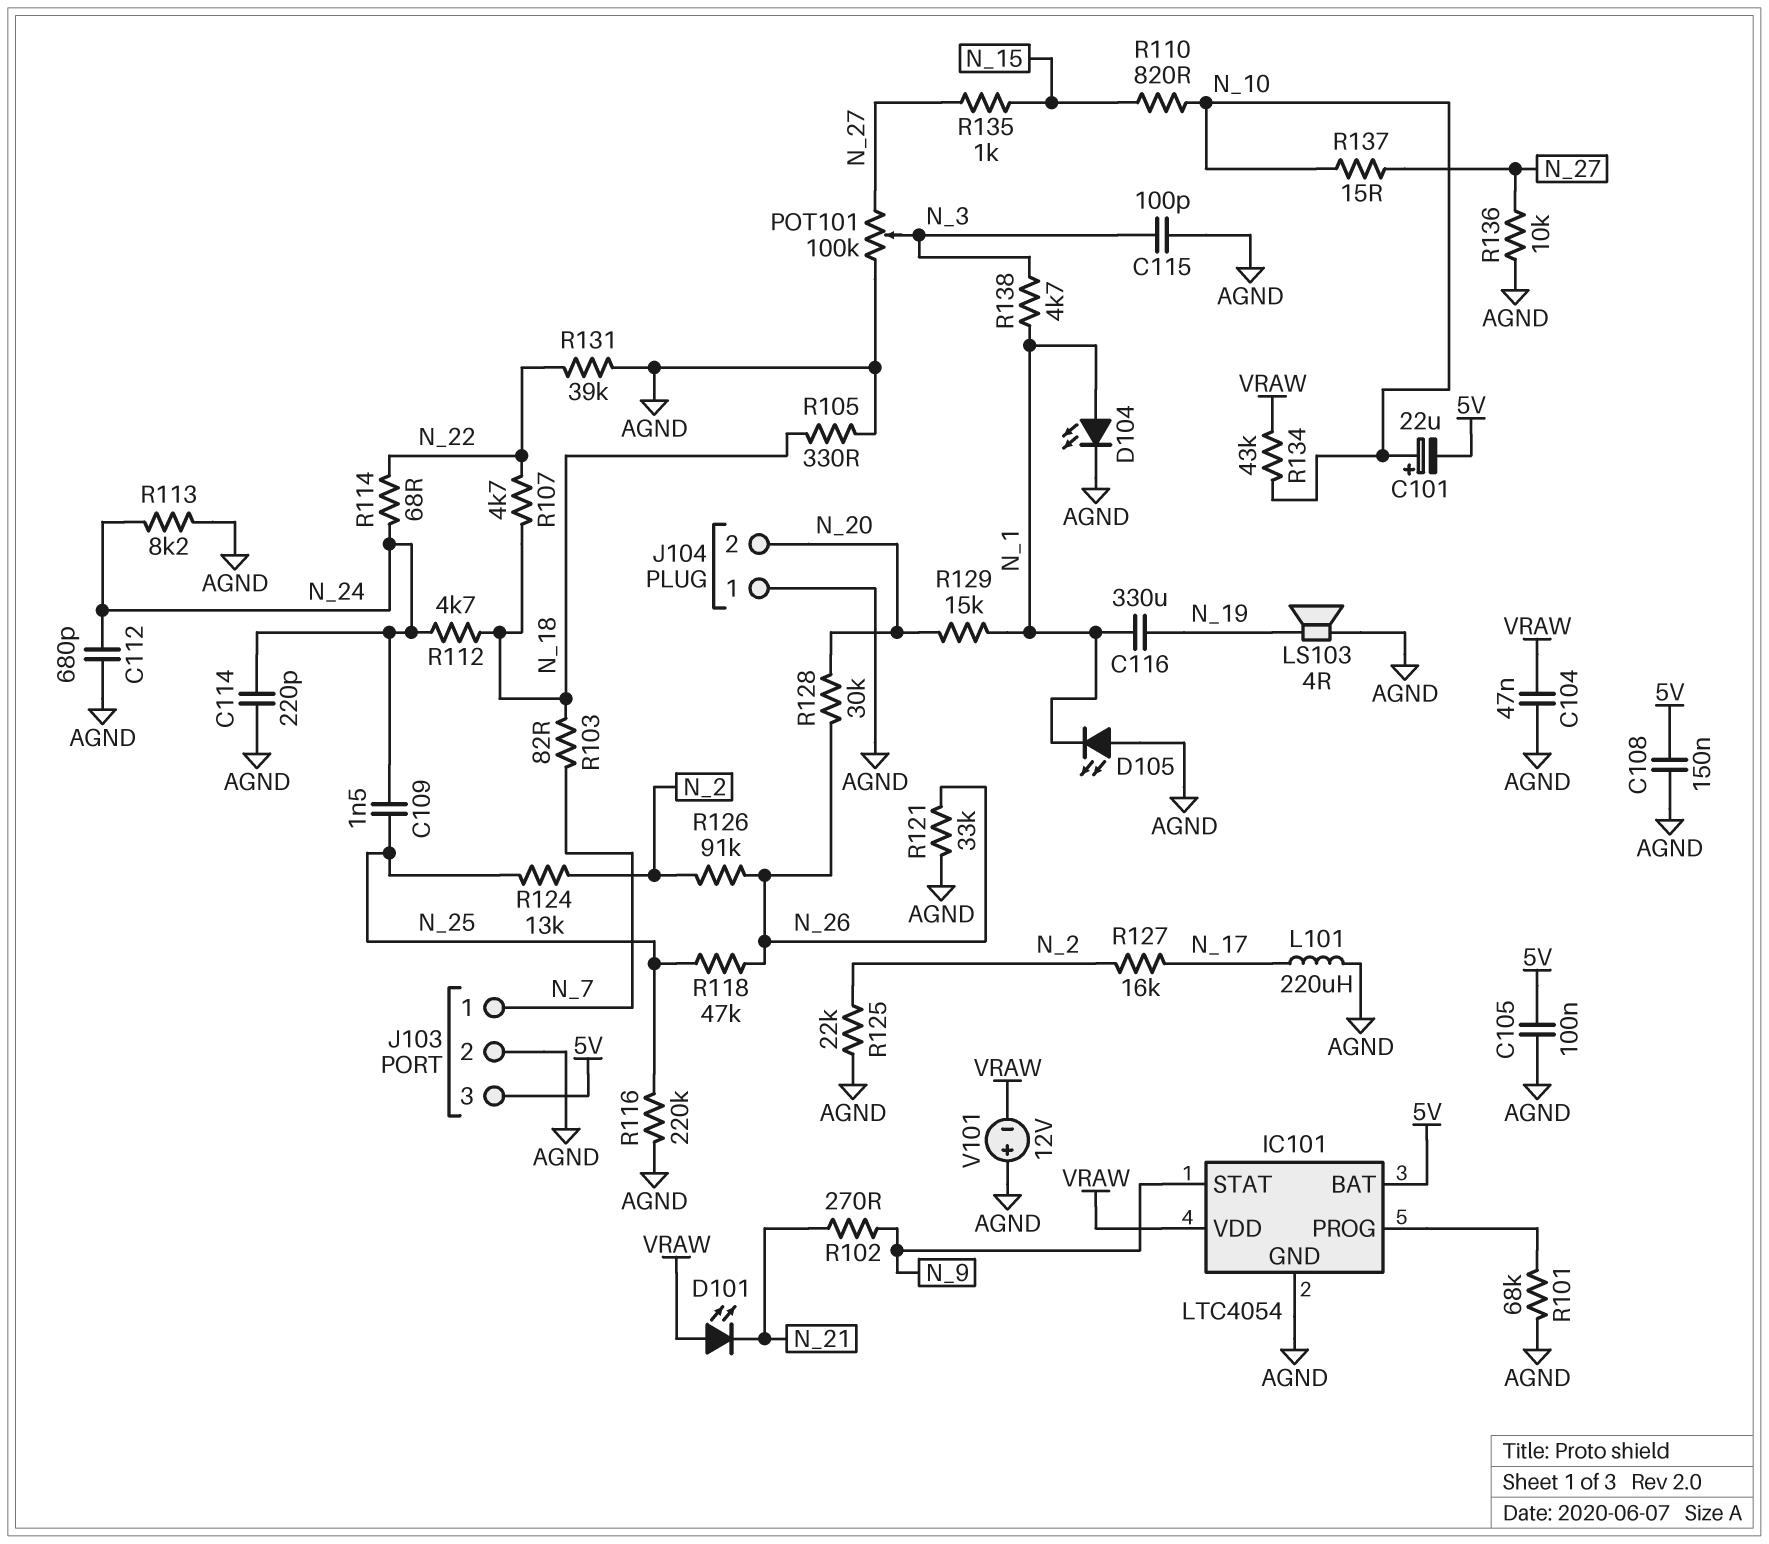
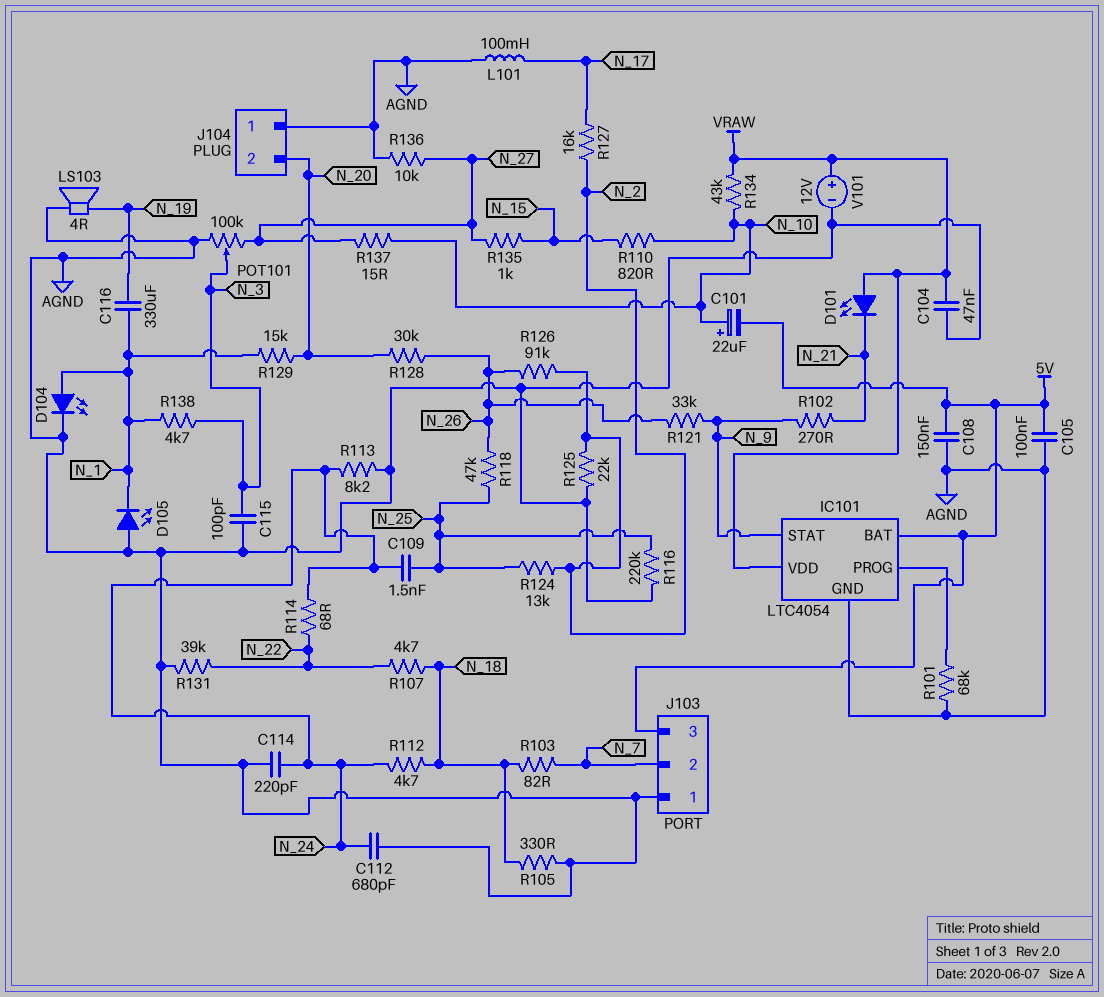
J103 pin 1: N_7 -> AGND
J103 pin 2: AGND -> N_7
L101: 220uH (AGND, N_17) -> 100mH (AGND, N_17)
R121: 33k (AGND, N_26) -> 33k (N_9, N_26)
V101: 12V (plus AGND, minus VRAW) -> 12V (plus VRAW, minus AGND)

